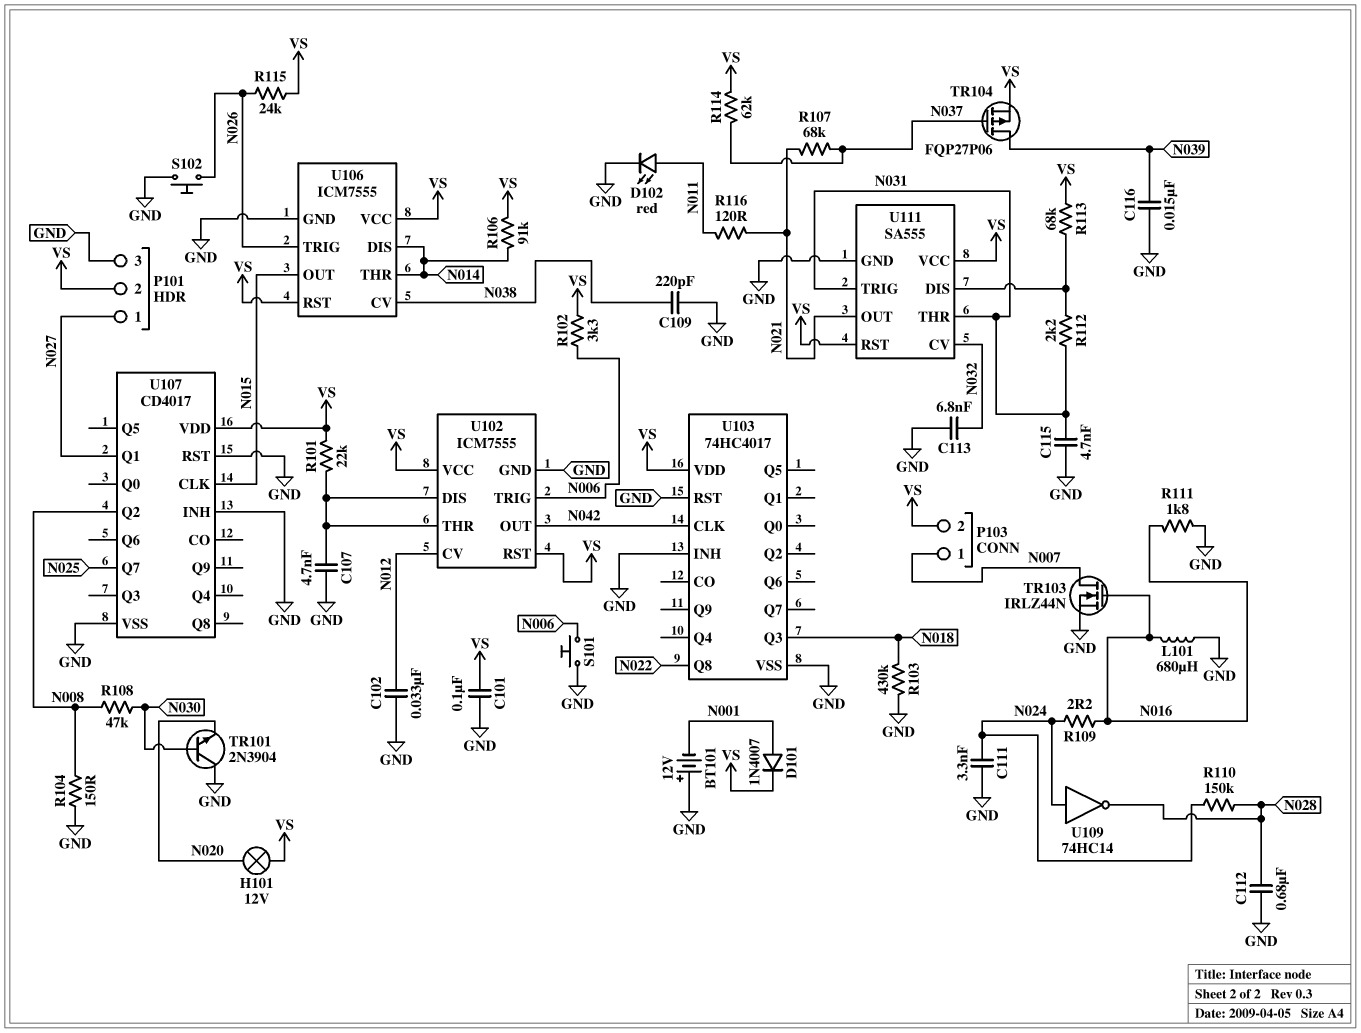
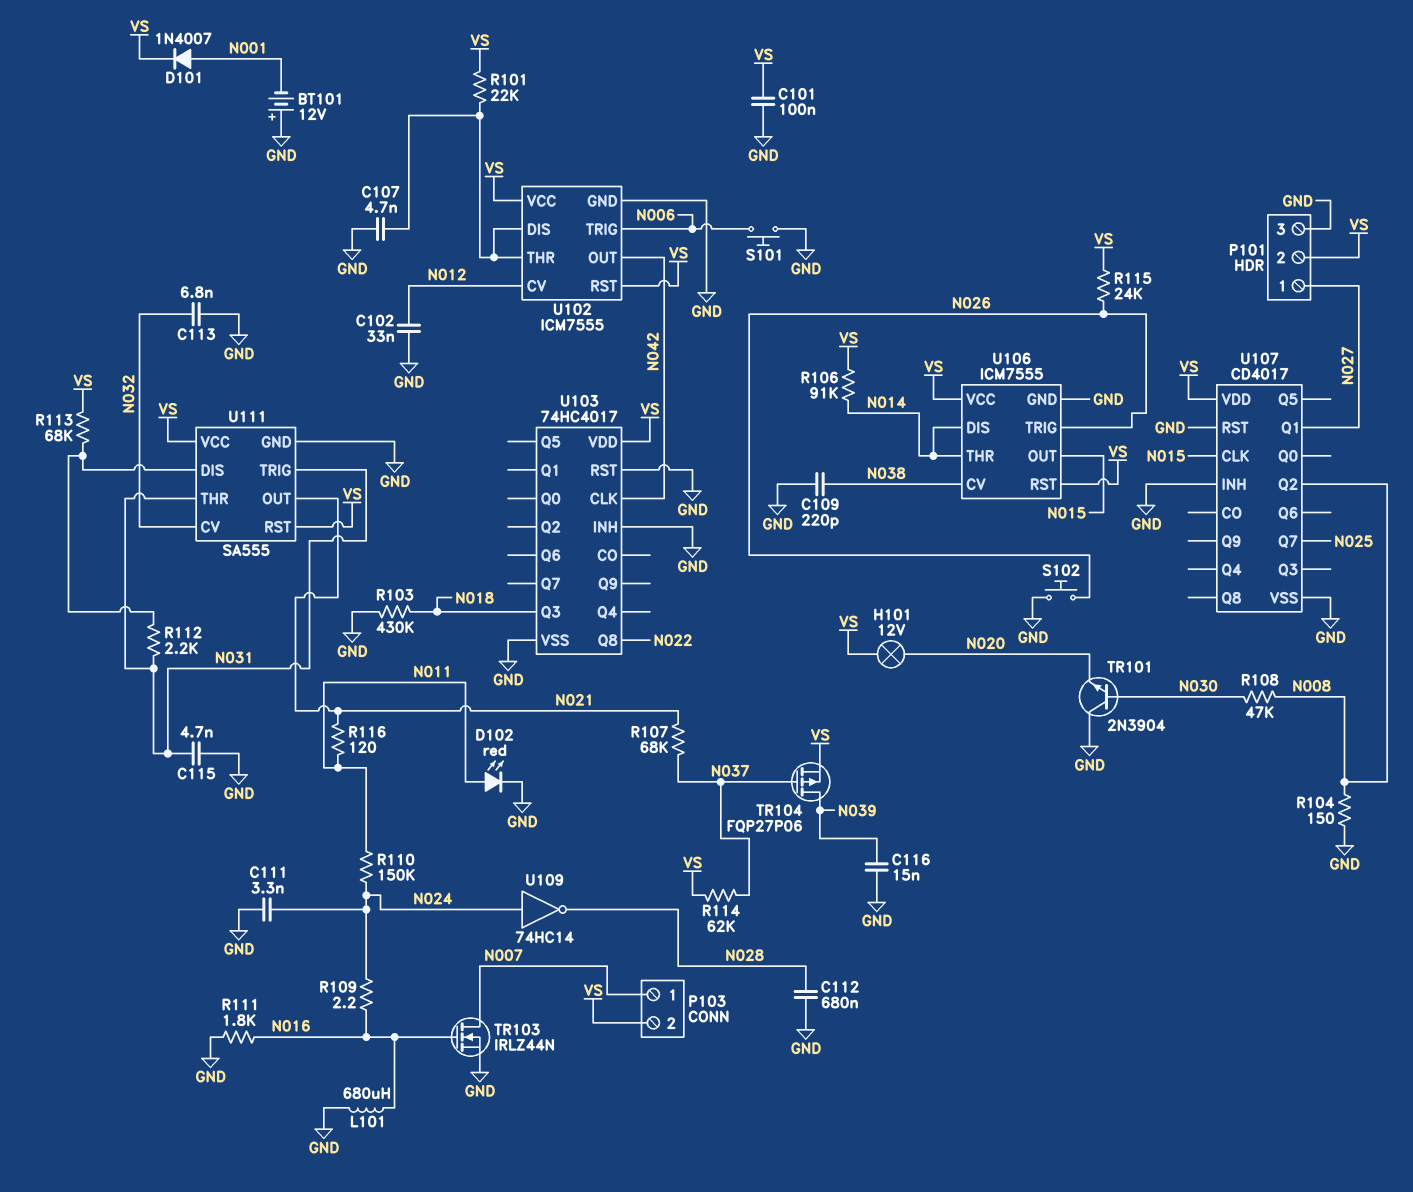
R102: 3.3k (N006, VS) -> none
R110: 150k (N024, N028) -> 150k (N011, N024)

